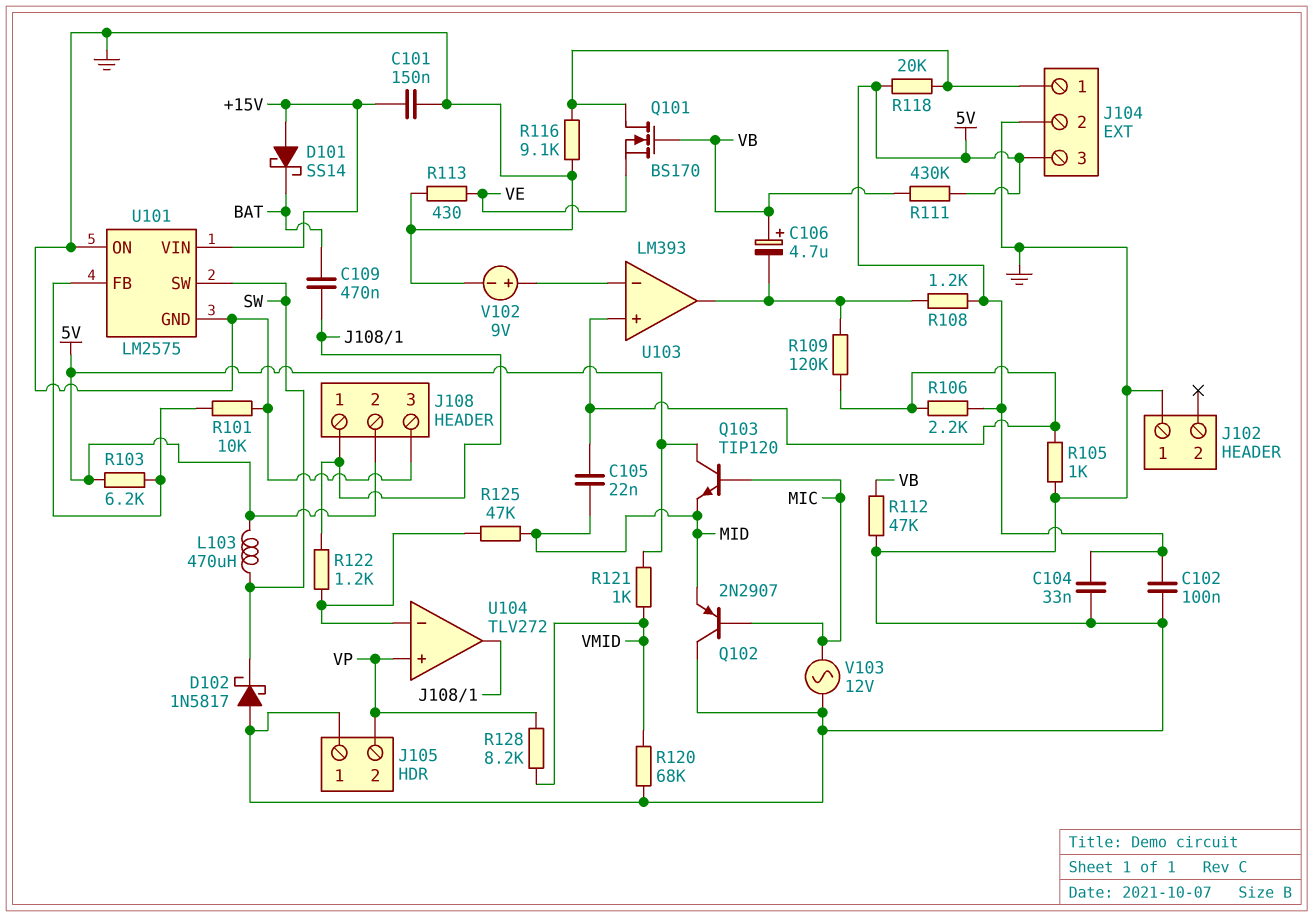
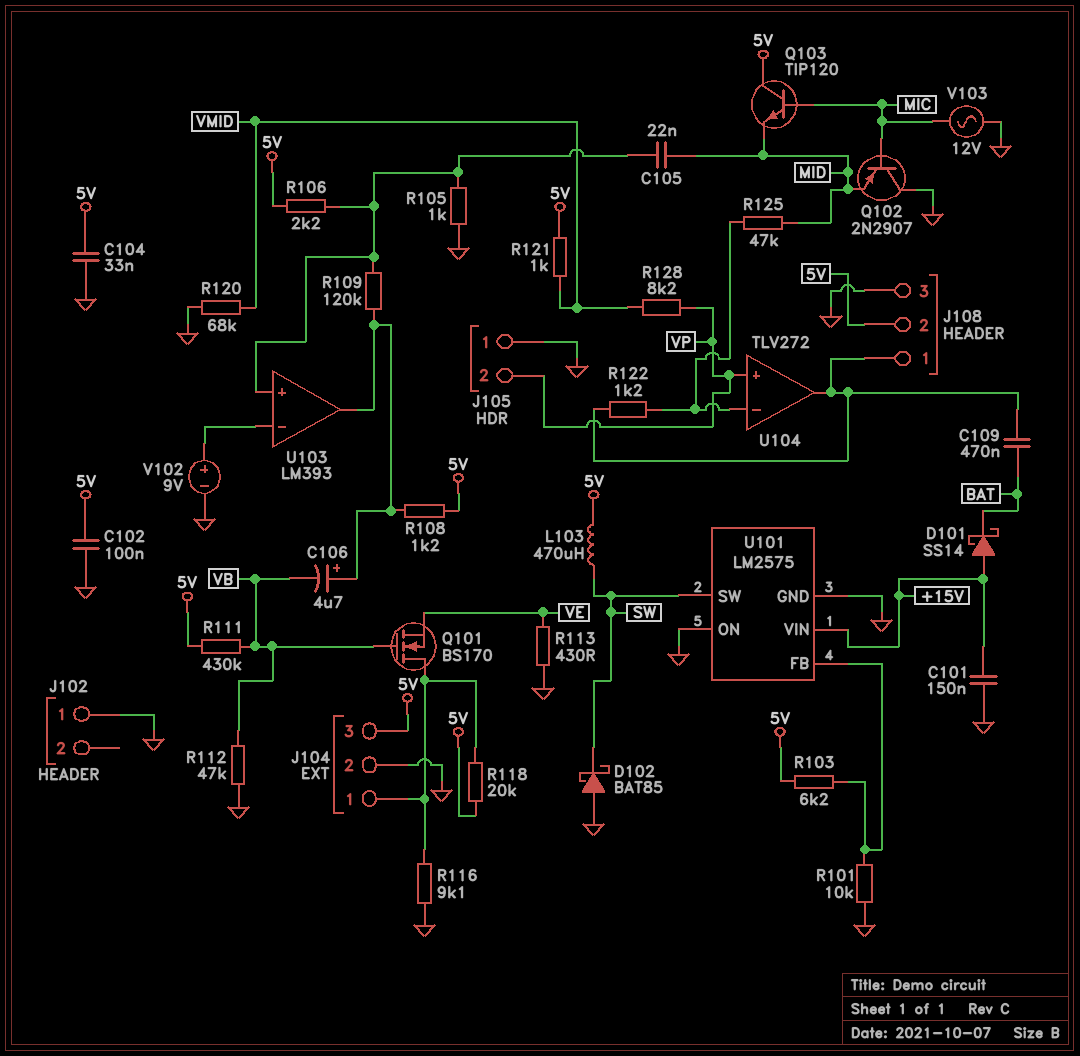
C106: 4.7uF (plus VB, minus U103/out) -> 4.7uF (plus U103/out, minus VB)
D102: schottky 1N5817 (A GND, K SW) -> schottky BAT85 (A GND, K SW)

